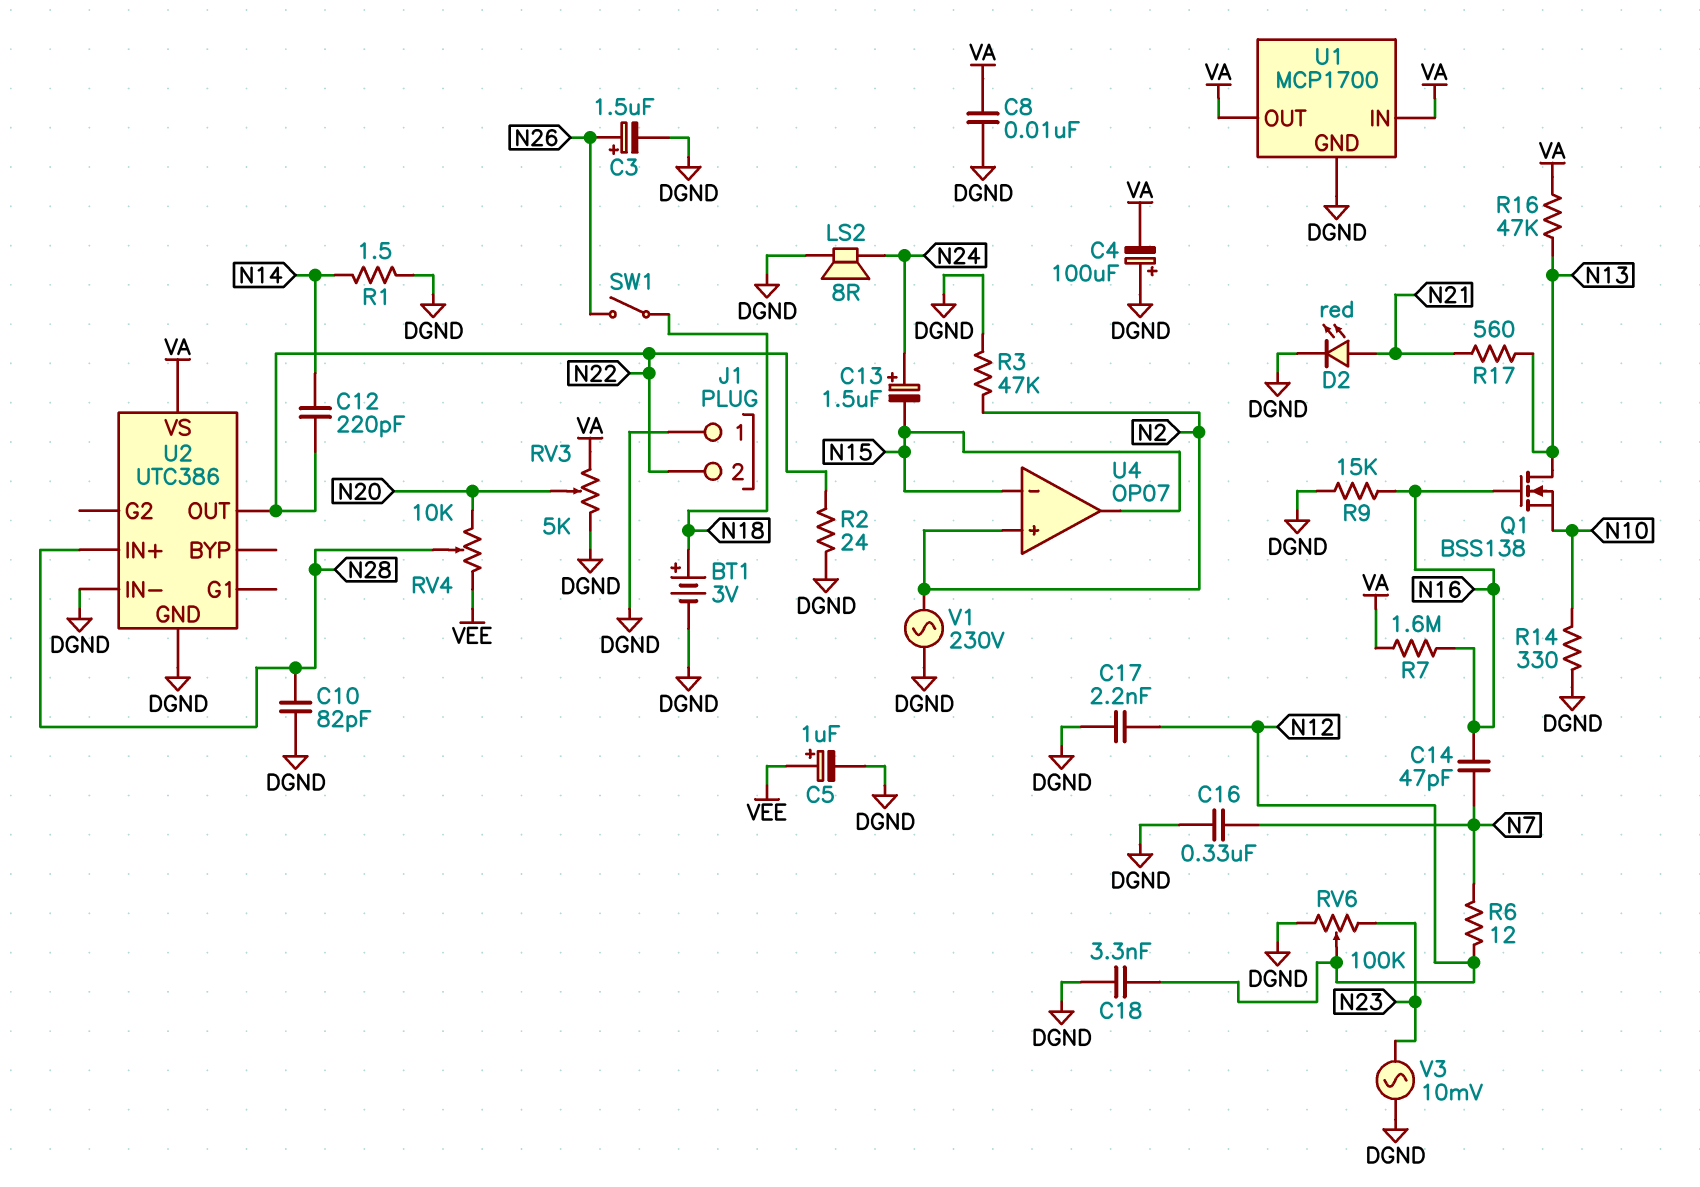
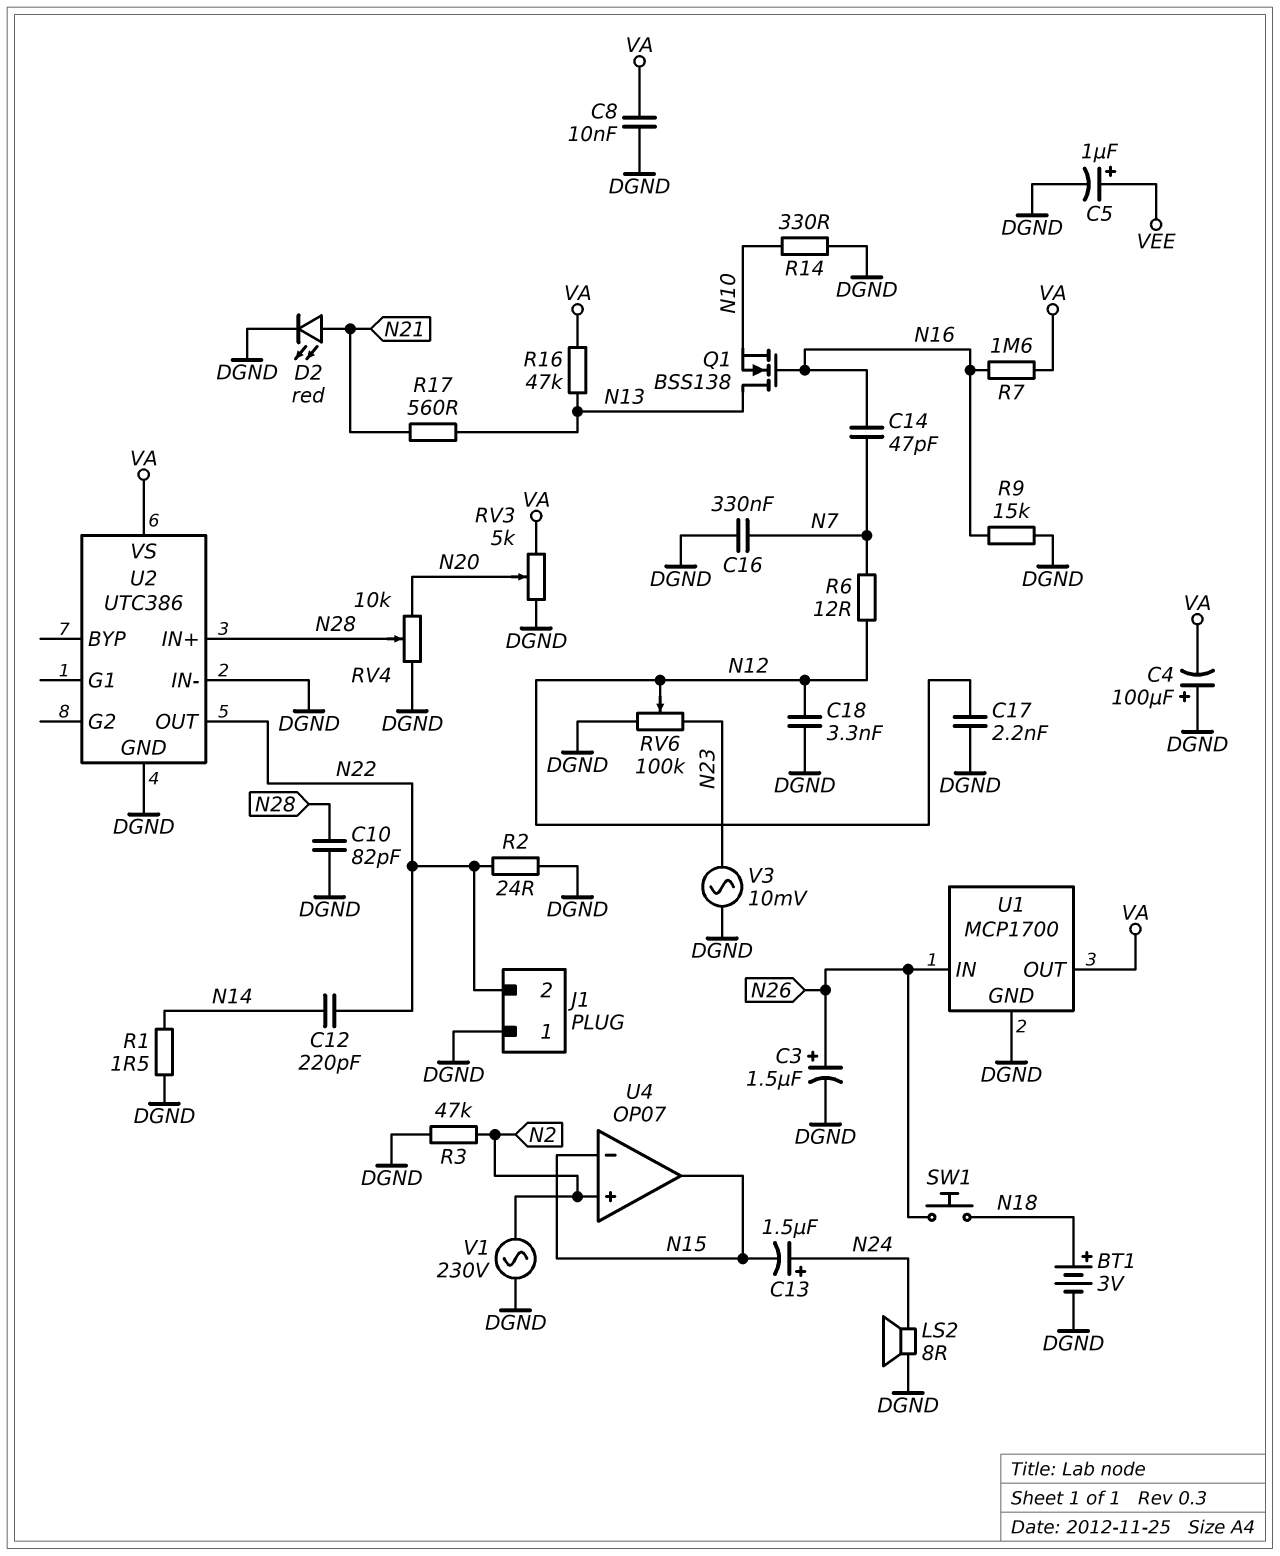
RV4: 10k (N20, VEE, wiper N28) -> 10k (DGND, N20, wiper N28)
SW1: switch (N18, N26) -> button (N18, N26)
U1 pin IN: VA -> N26

